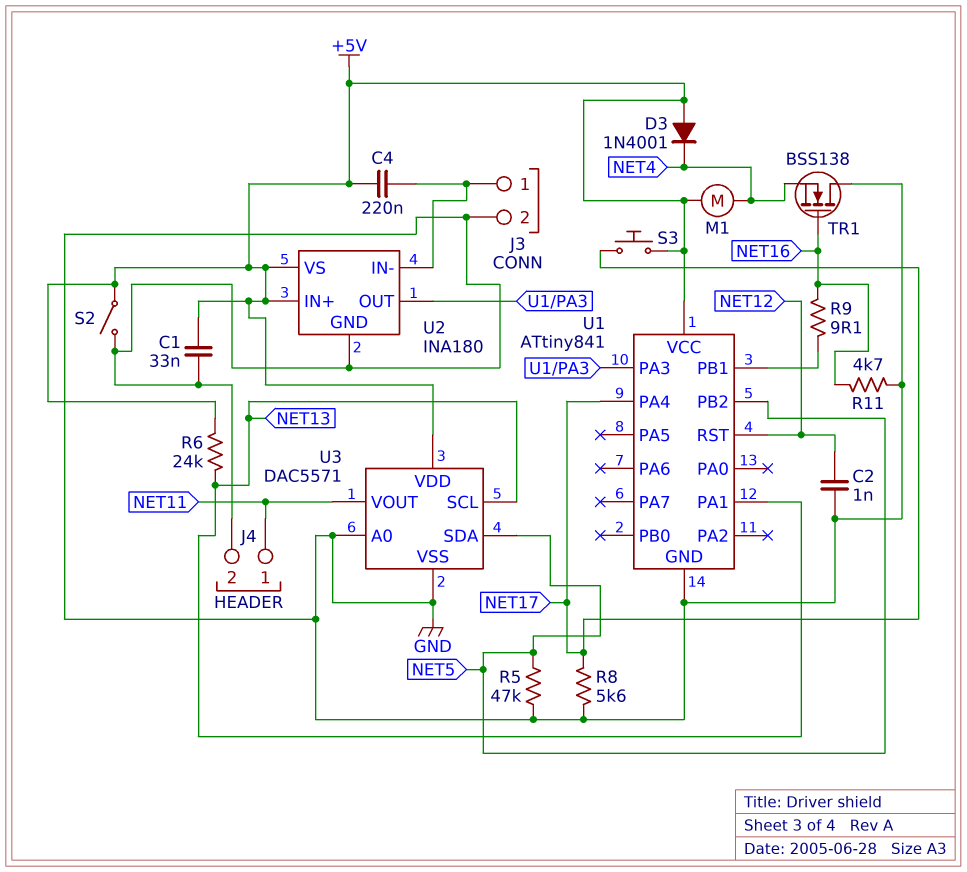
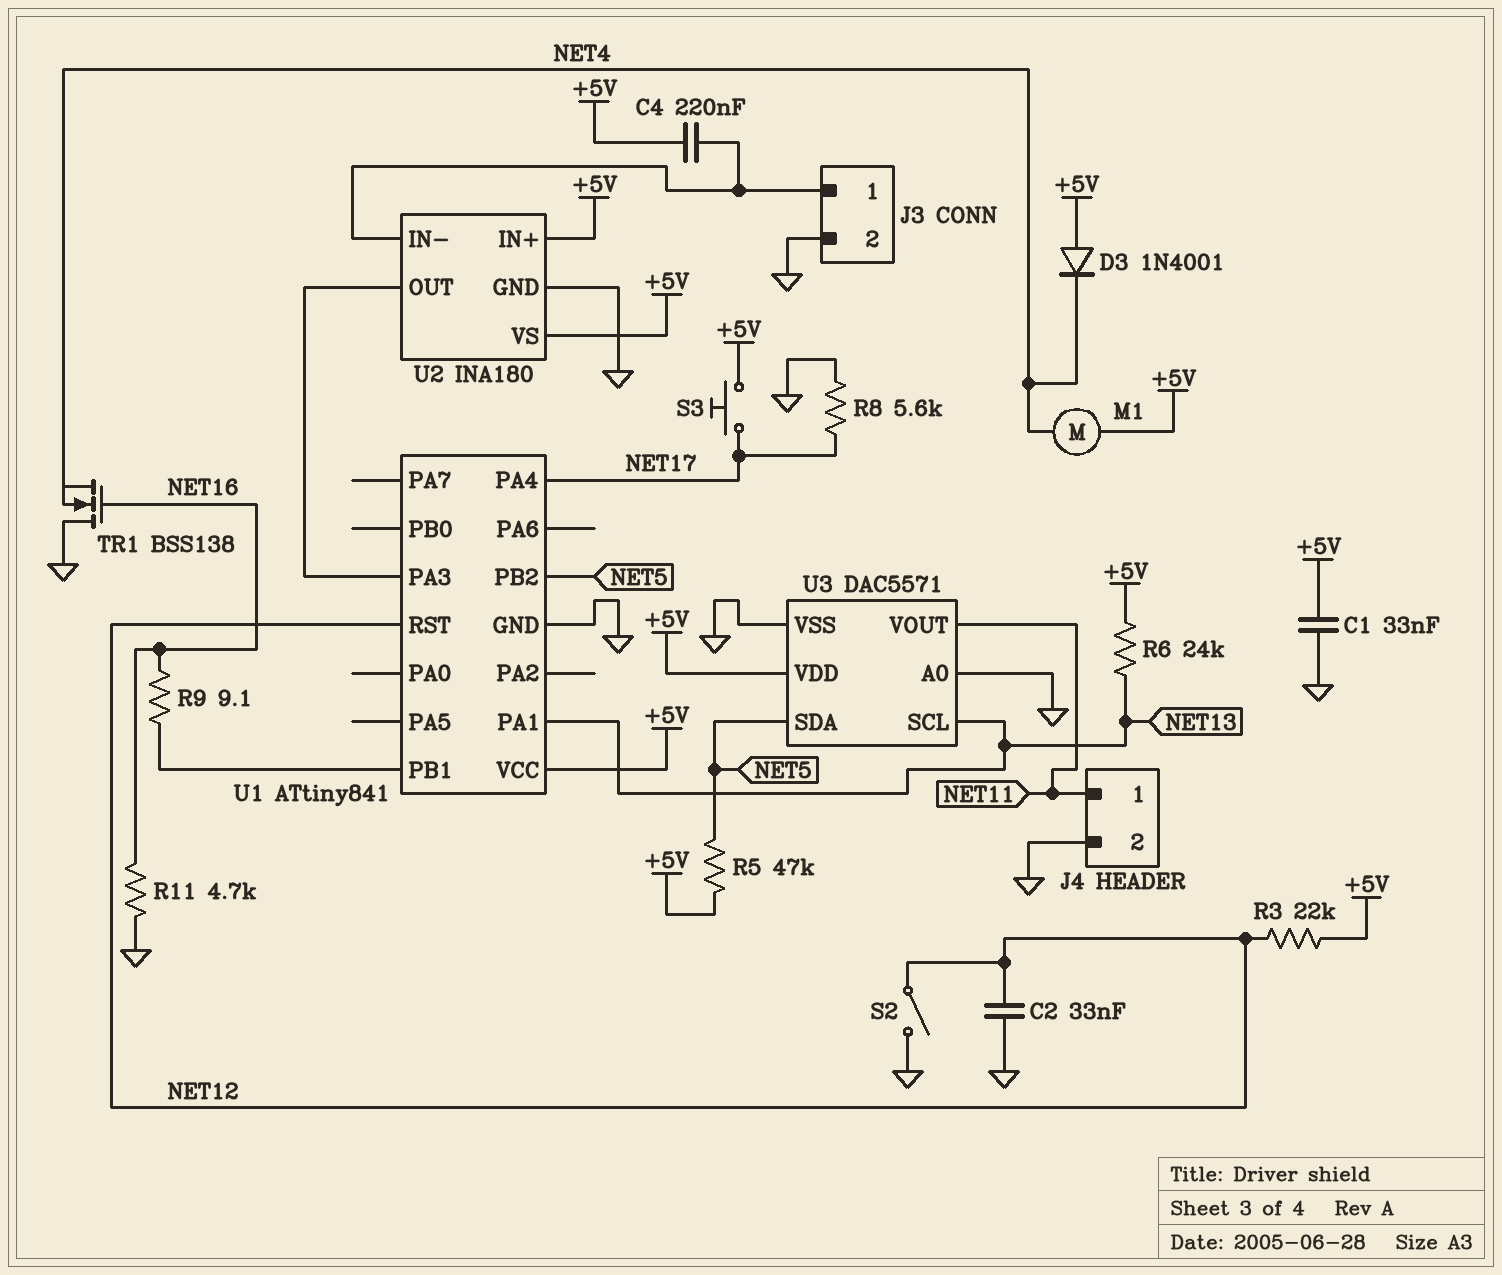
C2: 1nF (GND, NET12) -> 33nF (GND, NET12)
R3: none -> 22k (+5V, NET12)
R5: 47k (GND, NET5) -> 47k (+5V, NET5)
S2: switch (+5V, GND) -> switch (GND, NET12)

